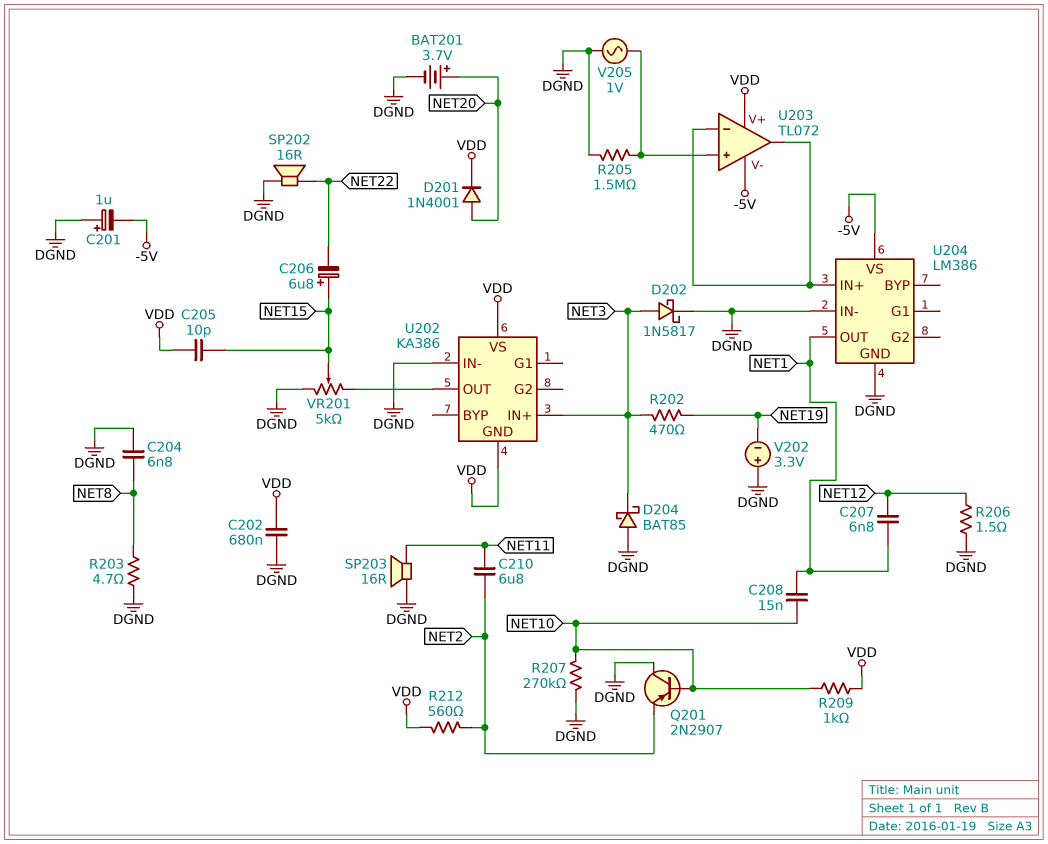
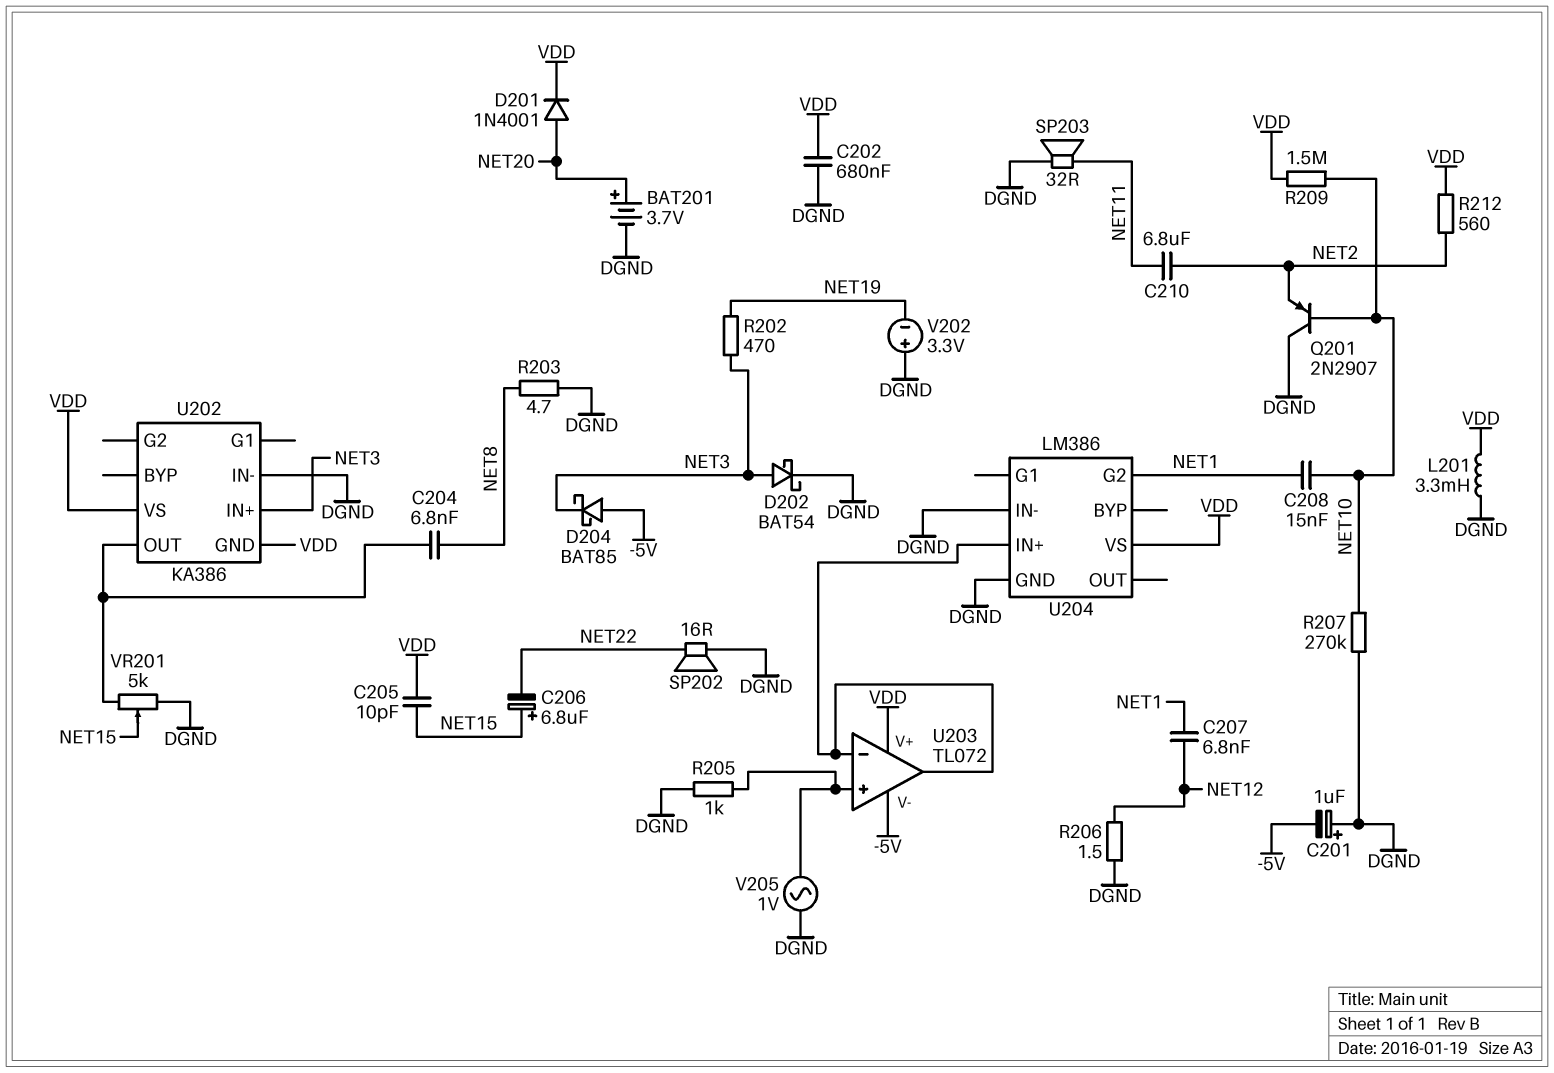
C204: 6.8nF (DGND, NET8) -> 6.8nF (NET8, U202/OUT)
D202: schottky 1N5817 (A NET3, K DGND) -> schottky BAT54 (A NET3, K DGND)
D204: schottky BAT85 (A DGND, K NET3) -> schottky BAT85 (A -5V, K NET3)
L201: none -> 3.3mH (DGND, VDD)
R205: 1.5M (DGND, U203/in+) -> 1k (DGND, U203/in+)
R209: 1k (NET10, VDD) -> 1.5M (NET10, VDD)
SP203: speaker 16R (DGND, NET11) -> speaker 32R (DGND, NET11)
U204 pin G2: none -> NET1
U204 pin OUT: NET1 -> none
U204 pin VS: -5V -> VDD

